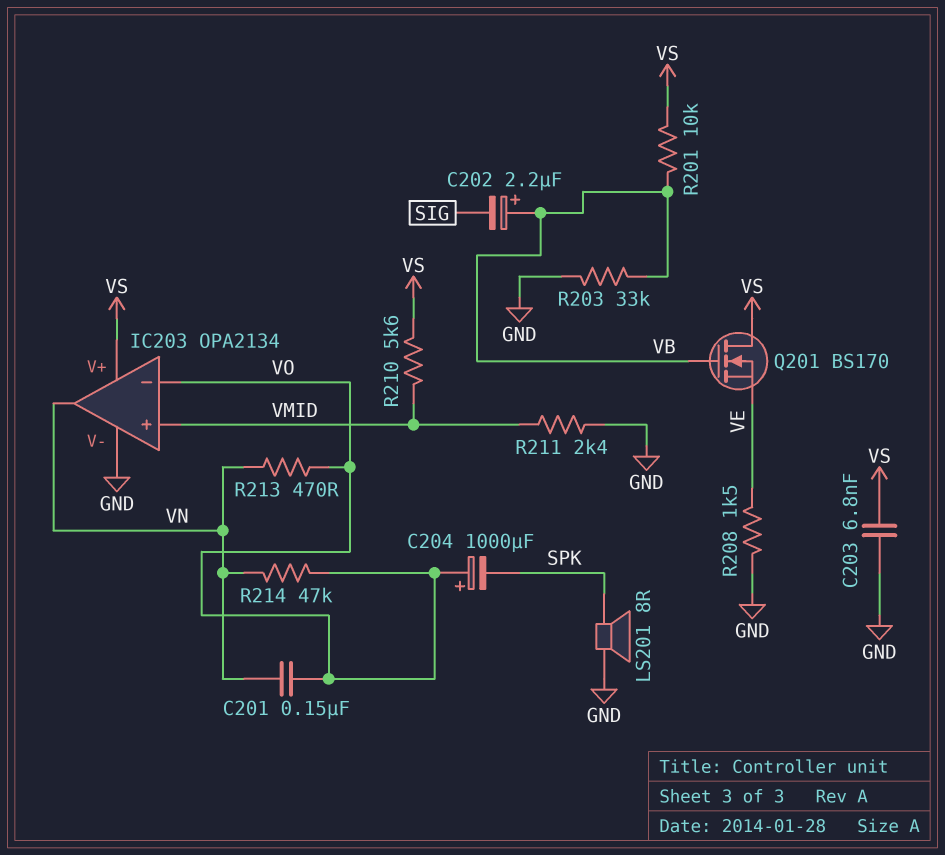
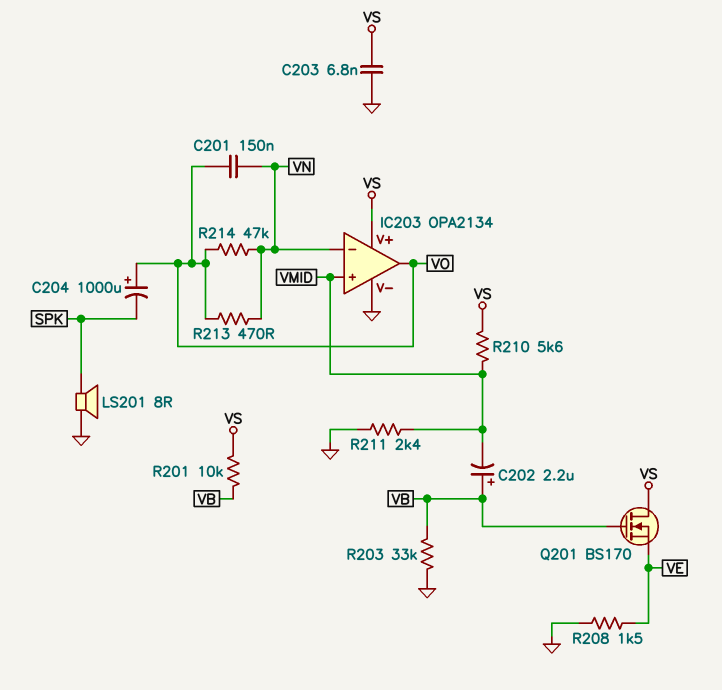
C202: 2.2uF (plus VB, minus SIG) -> 2.2uF (plus VB, minus VMID)
IC203 pin in-: VO -> VN
IC203 pin out: VN -> VO

